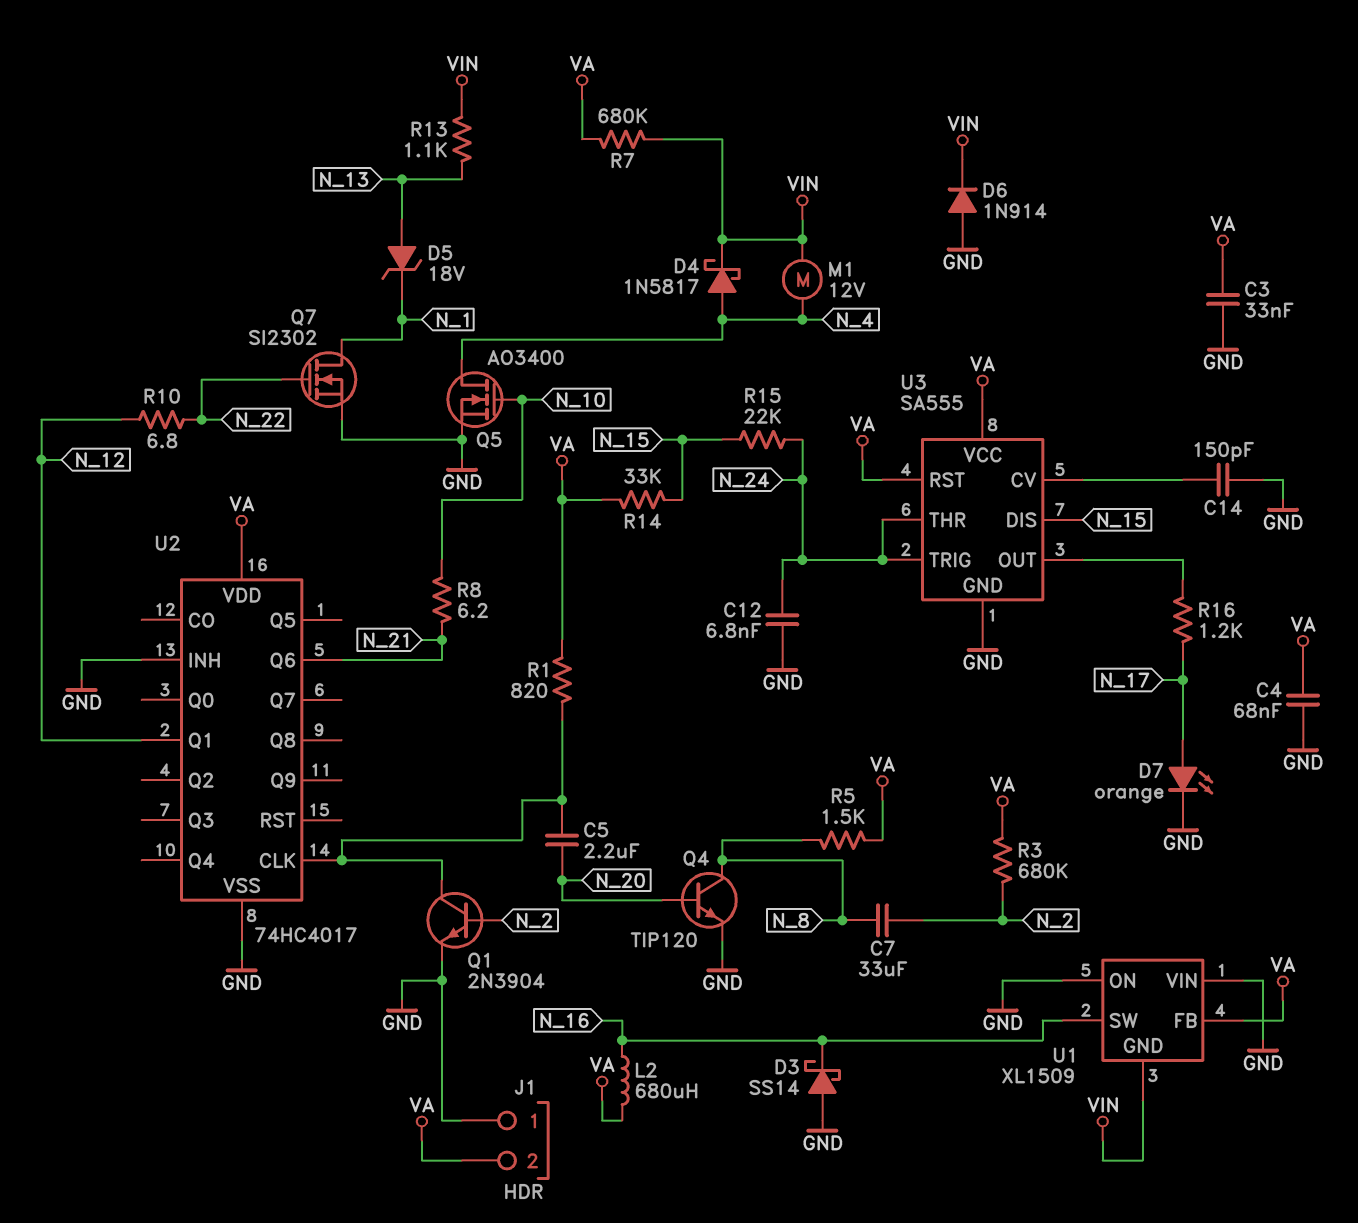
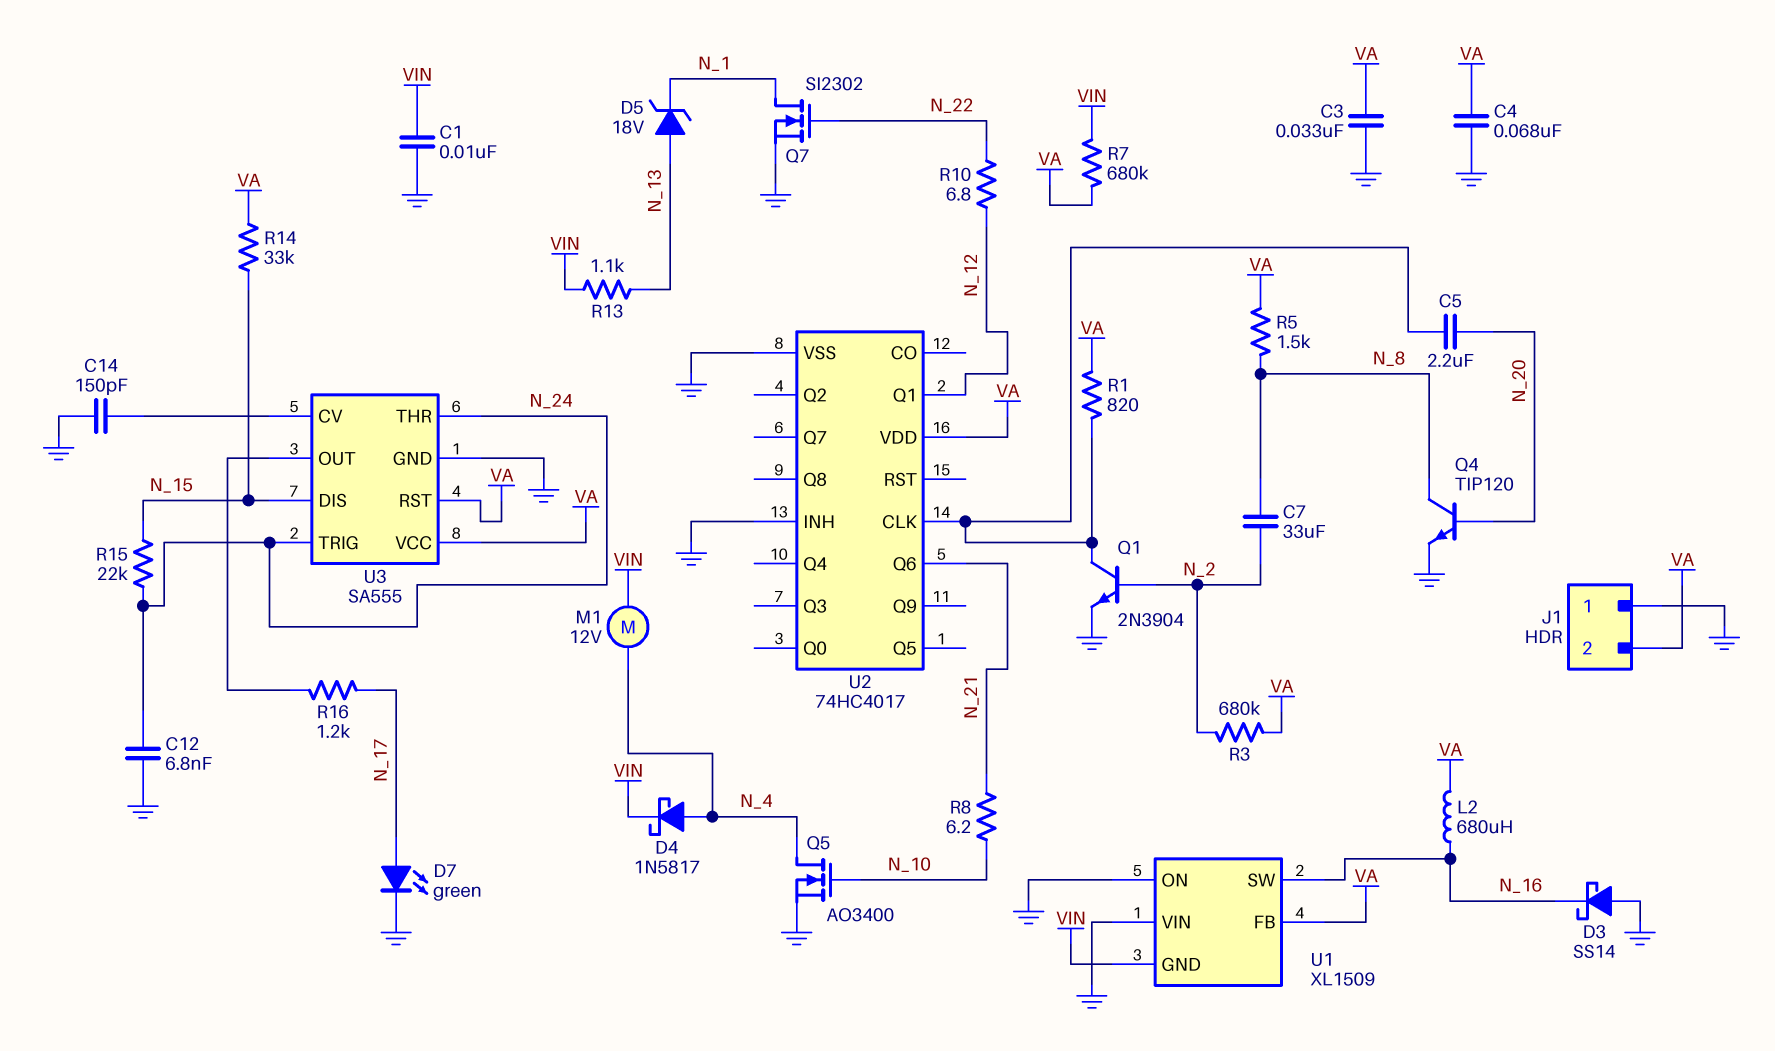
C1: none -> 10nF (GND, VIN)
D6: diode 1N914 (A GND, K VIN) -> none
D7: LED orange (A N_17, K GND) -> LED green (A N_17, K GND)

